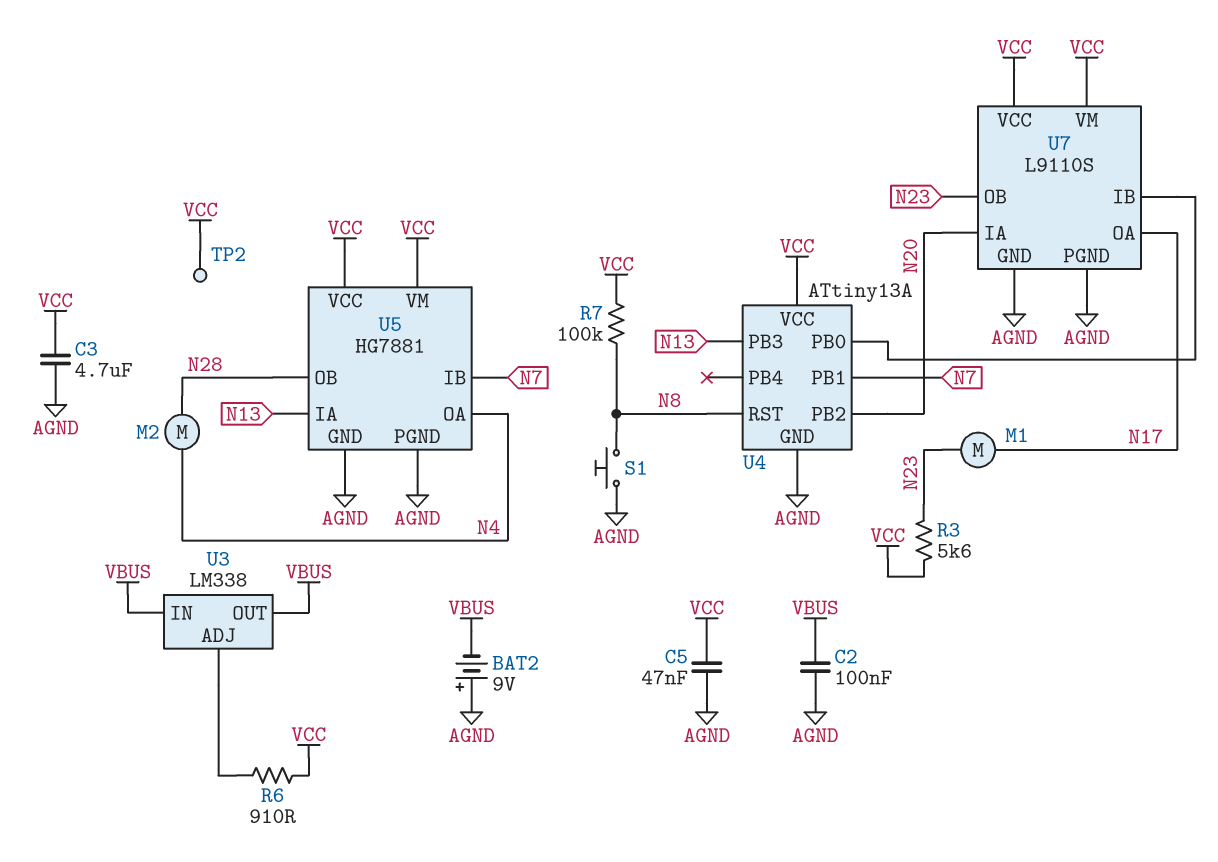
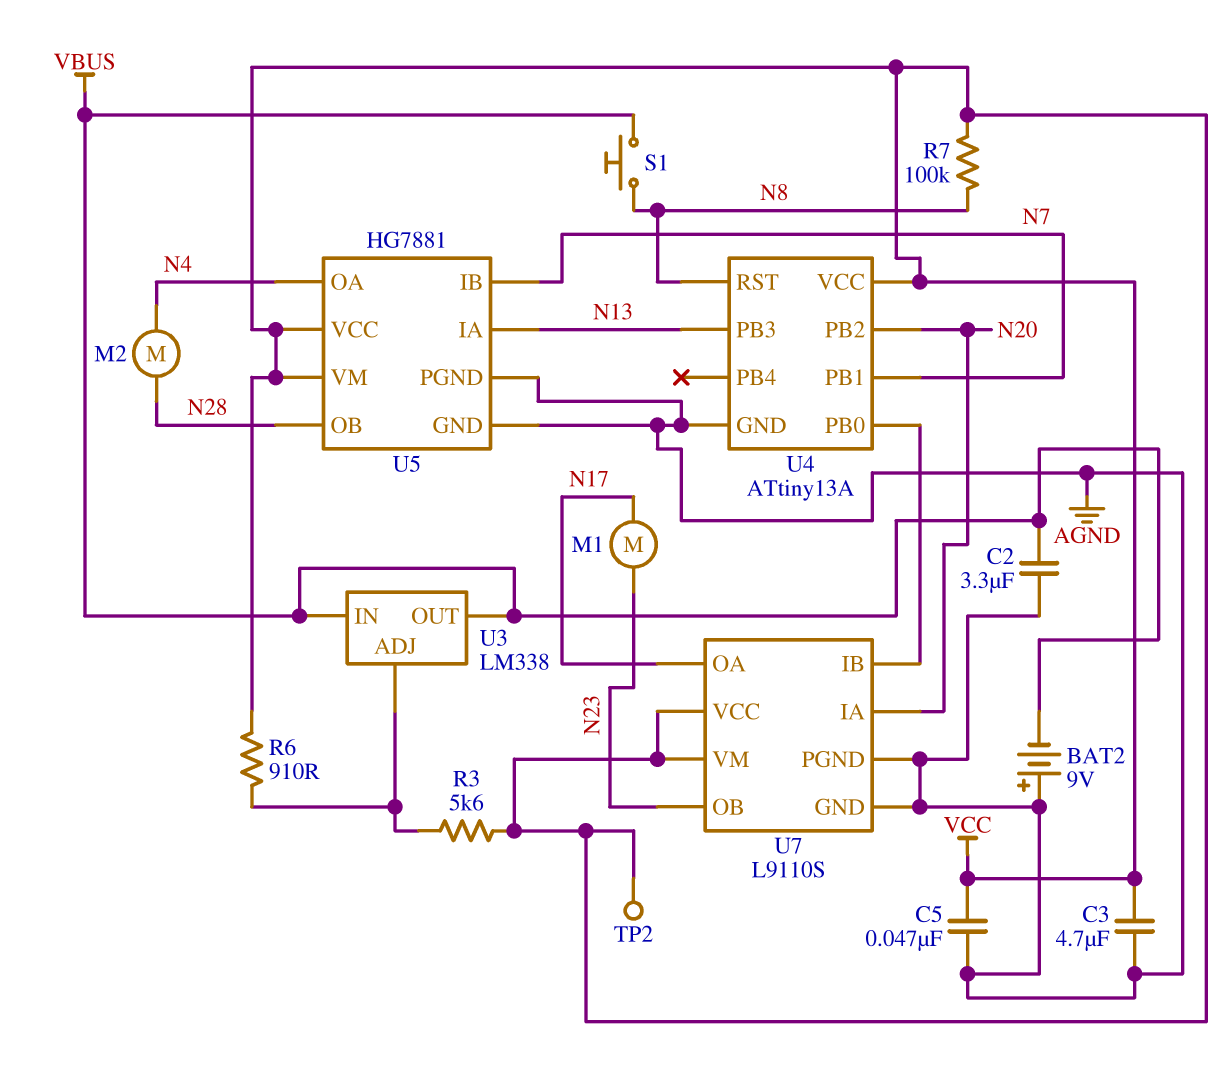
C2: 100nF (AGND, VBUS) -> 3.3uF (AGND, VBUS)
R3: 5.6k (N23, VCC) -> 5.6k (U3/ADJ, VCC)
S1: button (AGND, N8) -> button (N8, VBUS)

